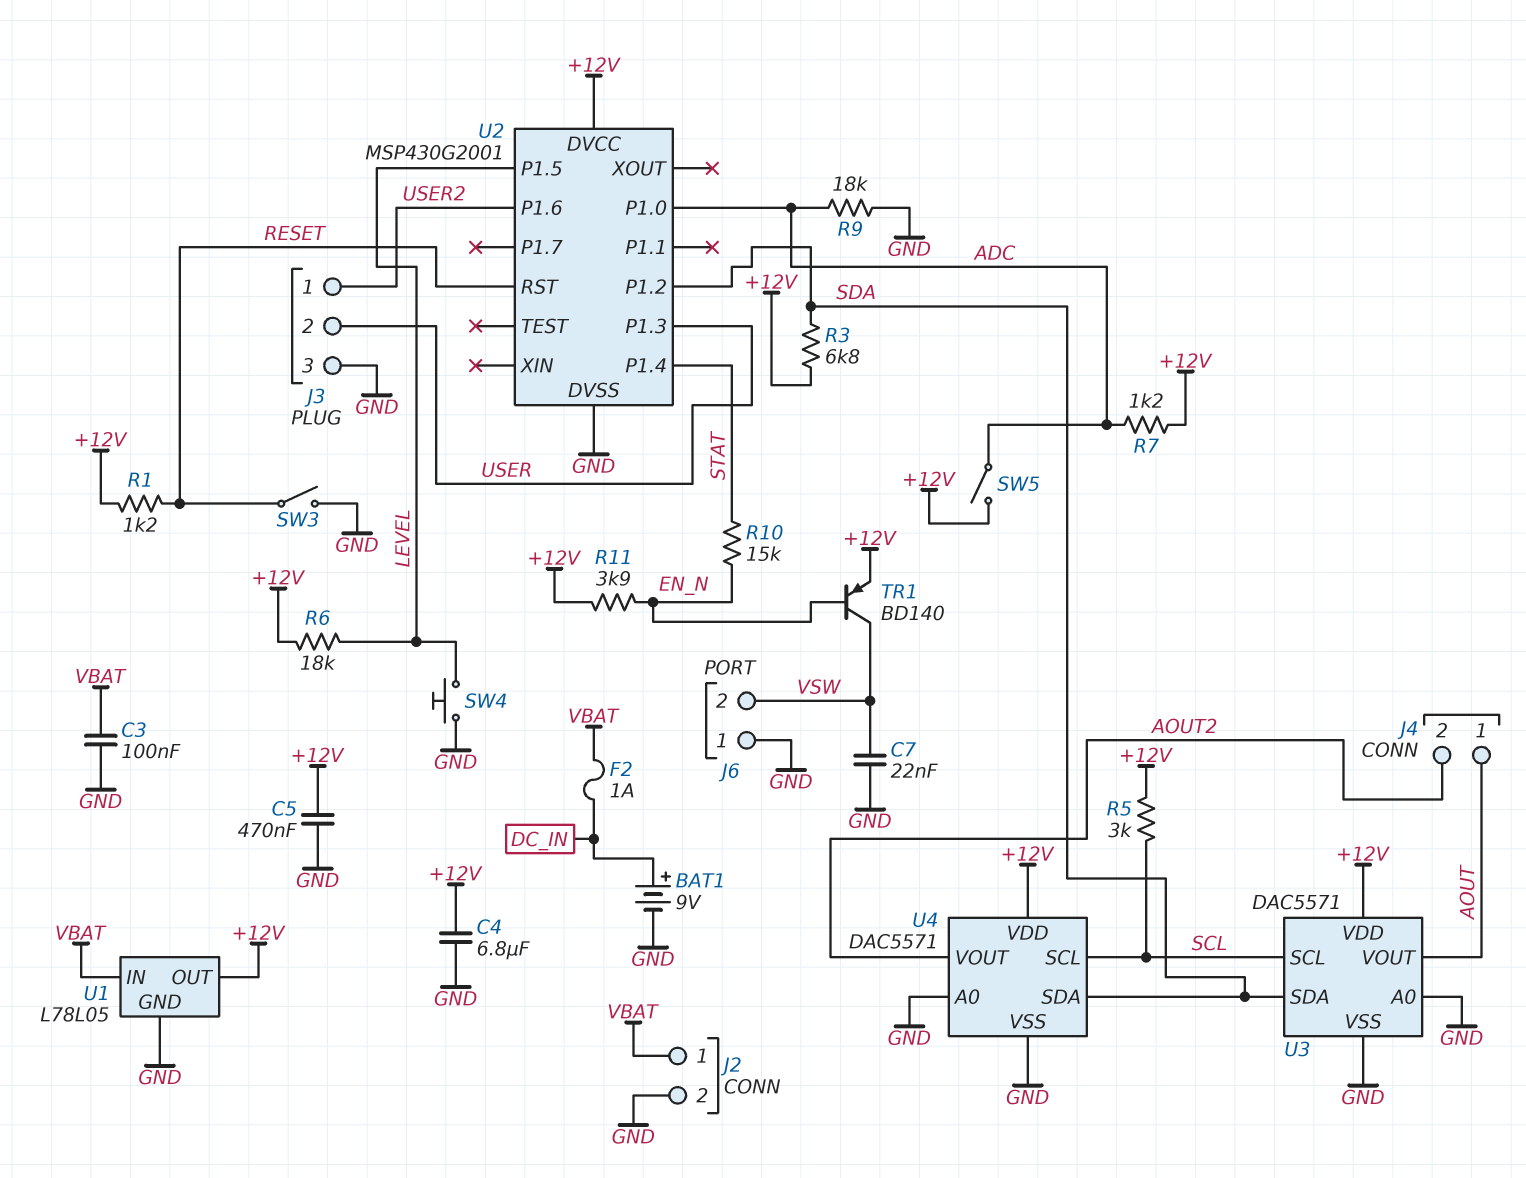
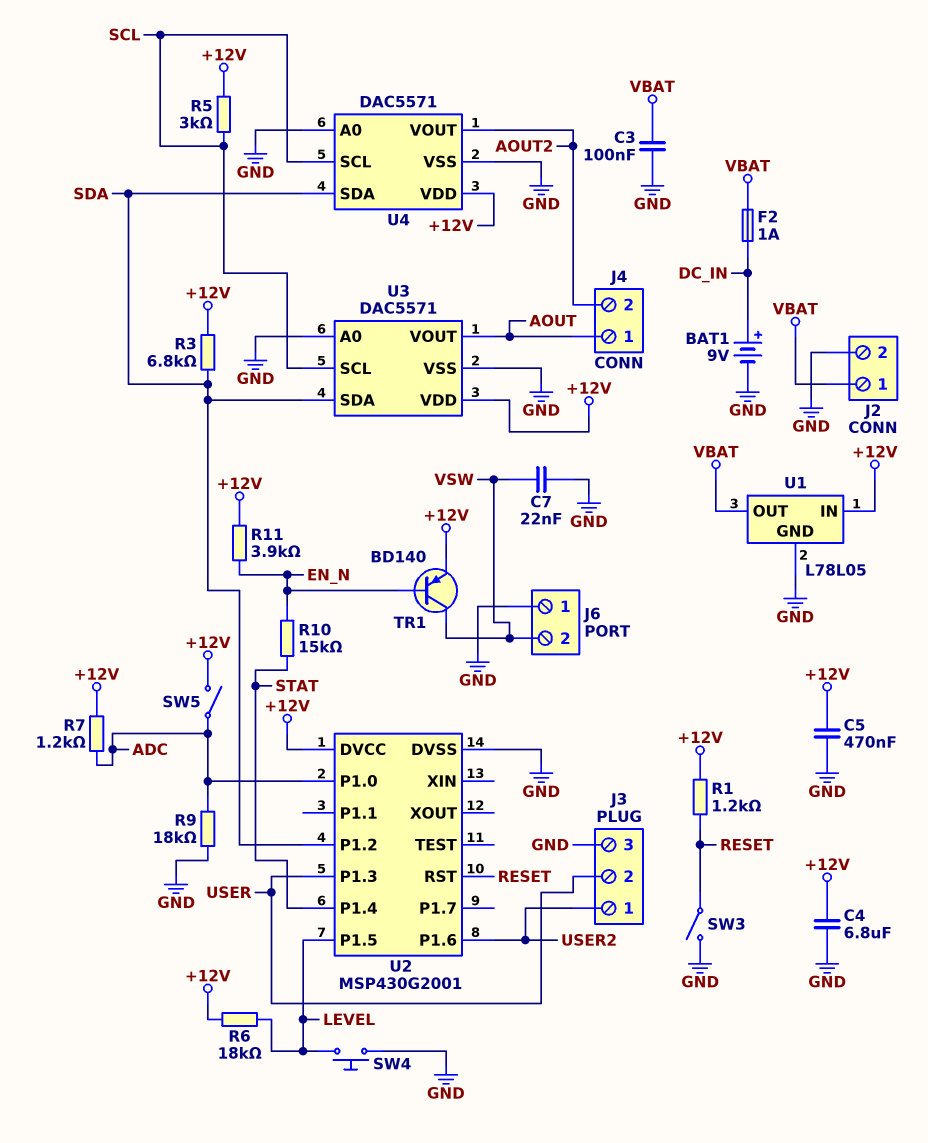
U1 pin IN: VBAT -> +12V
U1 pin OUT: +12V -> VBAT

